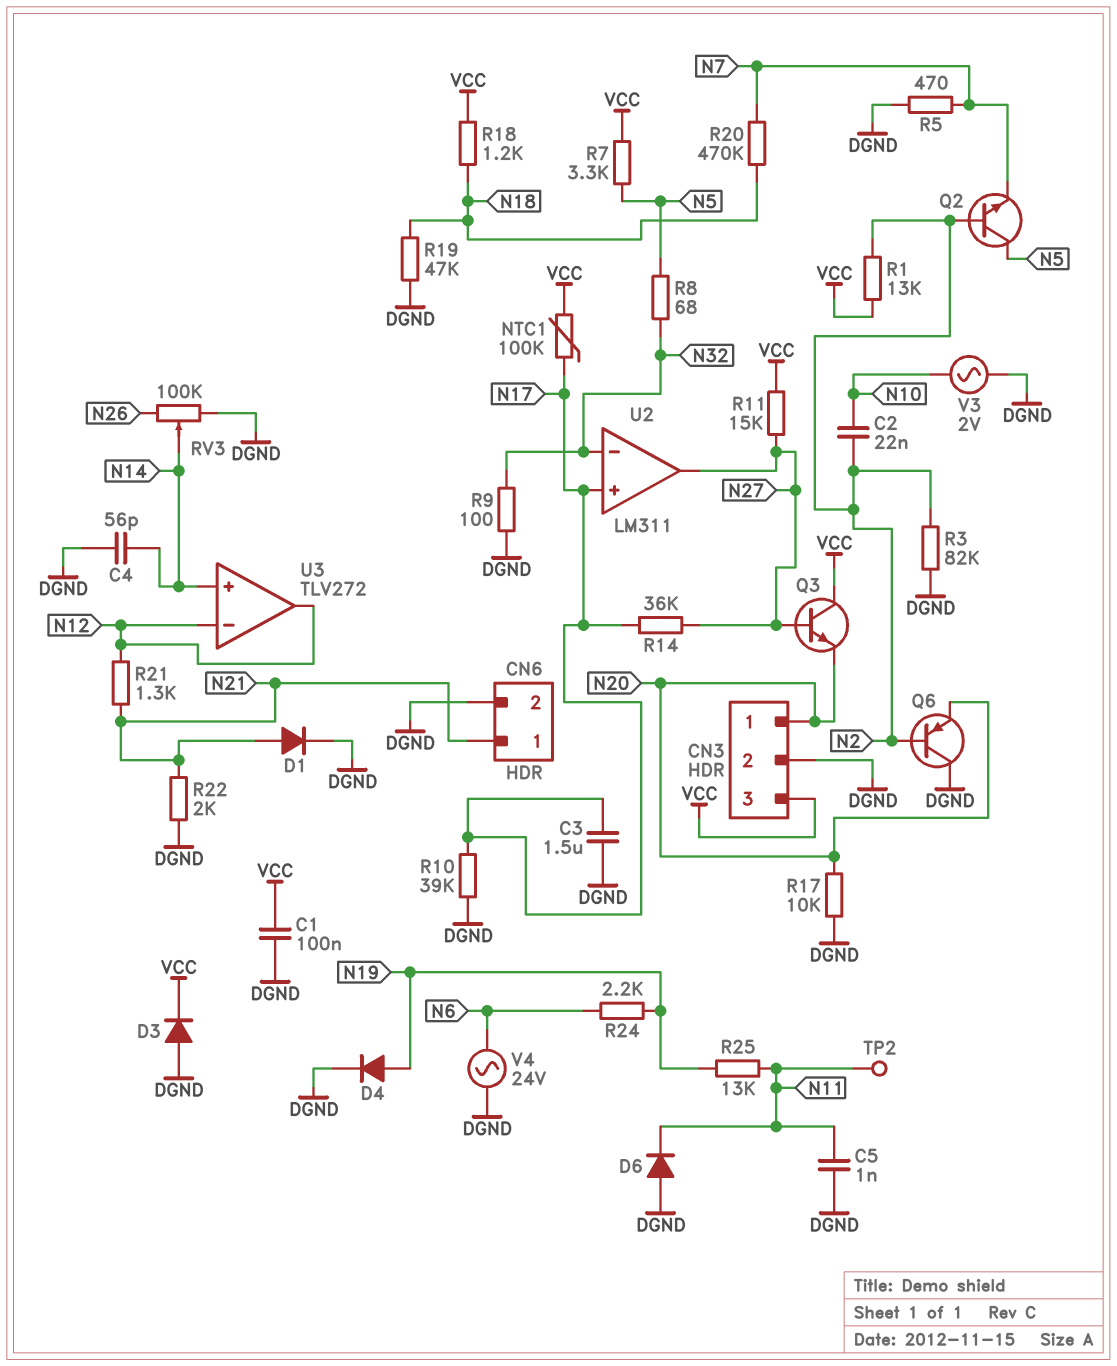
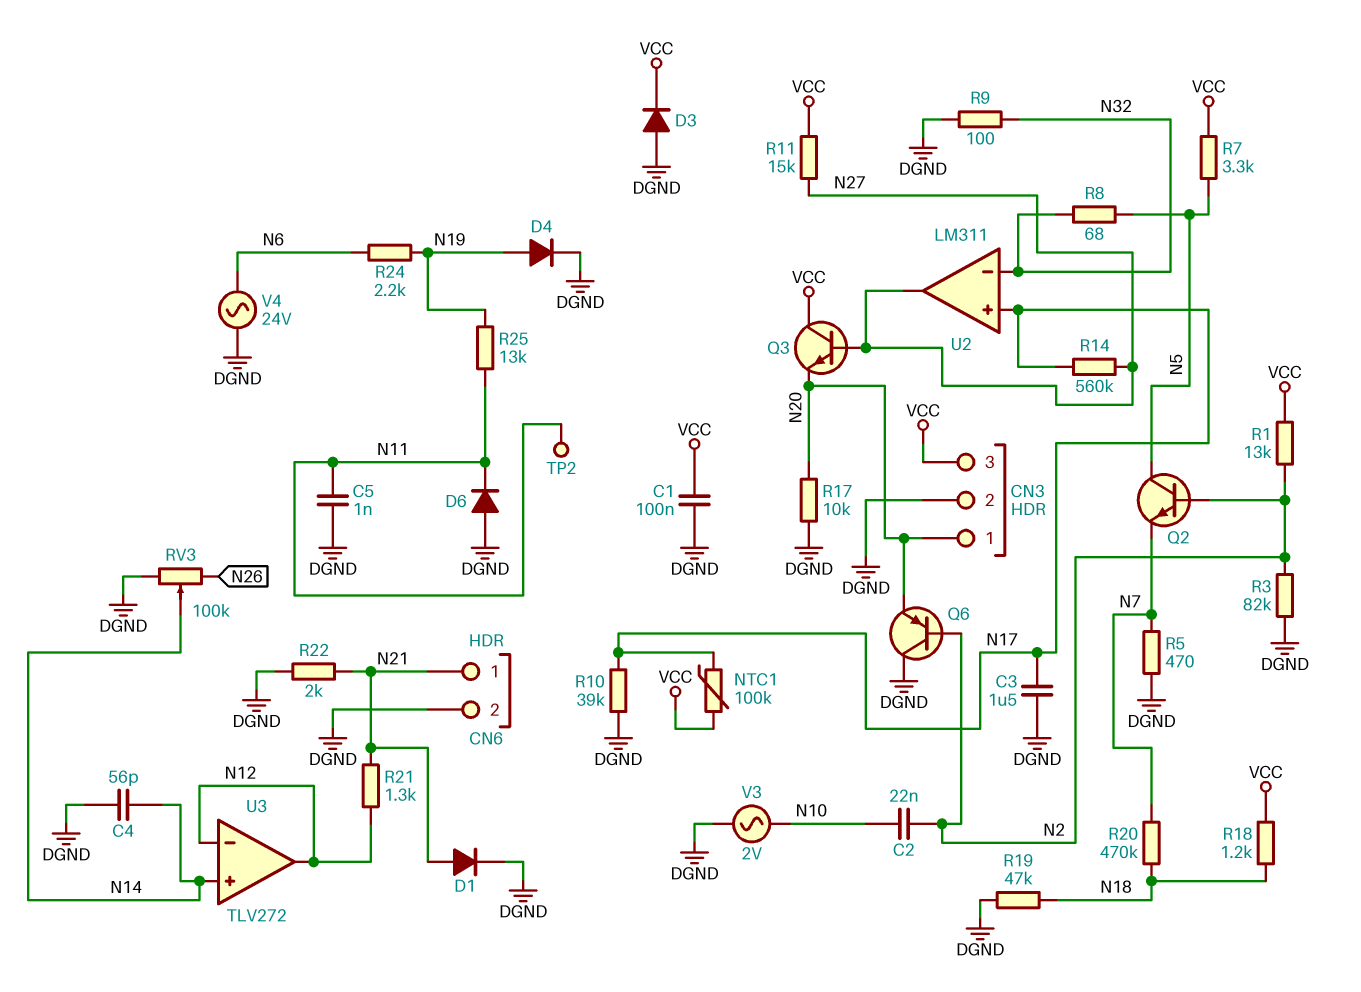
R14: 36k (N17, N27) -> 560k (N17, N27)

